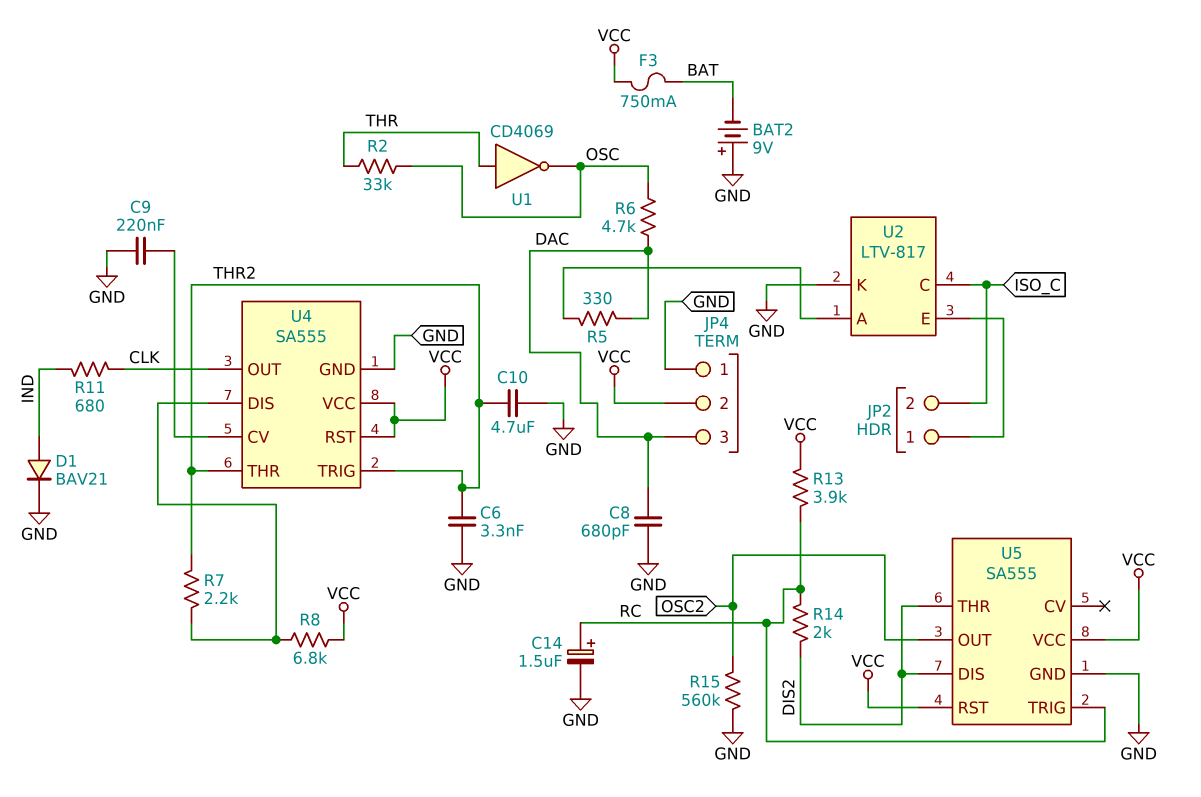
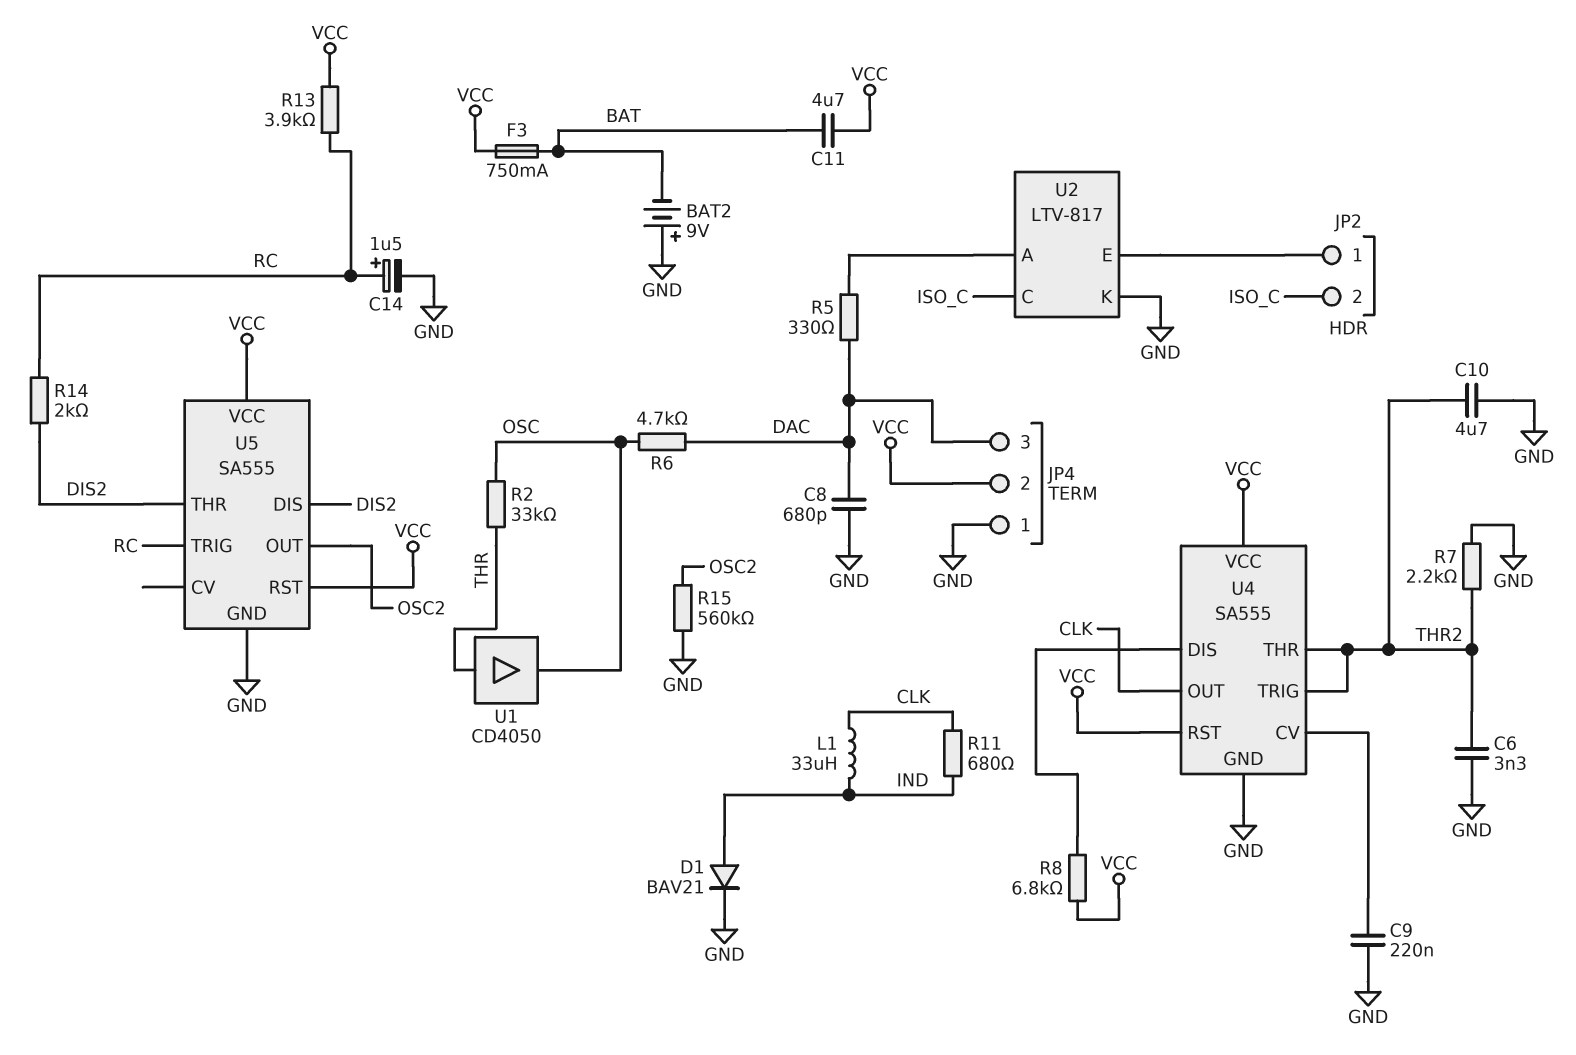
C11: none -> 4.7uF (BAT, VCC)
L1: none -> 33uH (CLK, IND)
R7: 2.2k (THR2, U4/DIS) -> 2.2k (GND, THR2)
U1: NOT CD4069 (in THR, out OSC) -> buffer CD4050 (in THR, out OSC)

